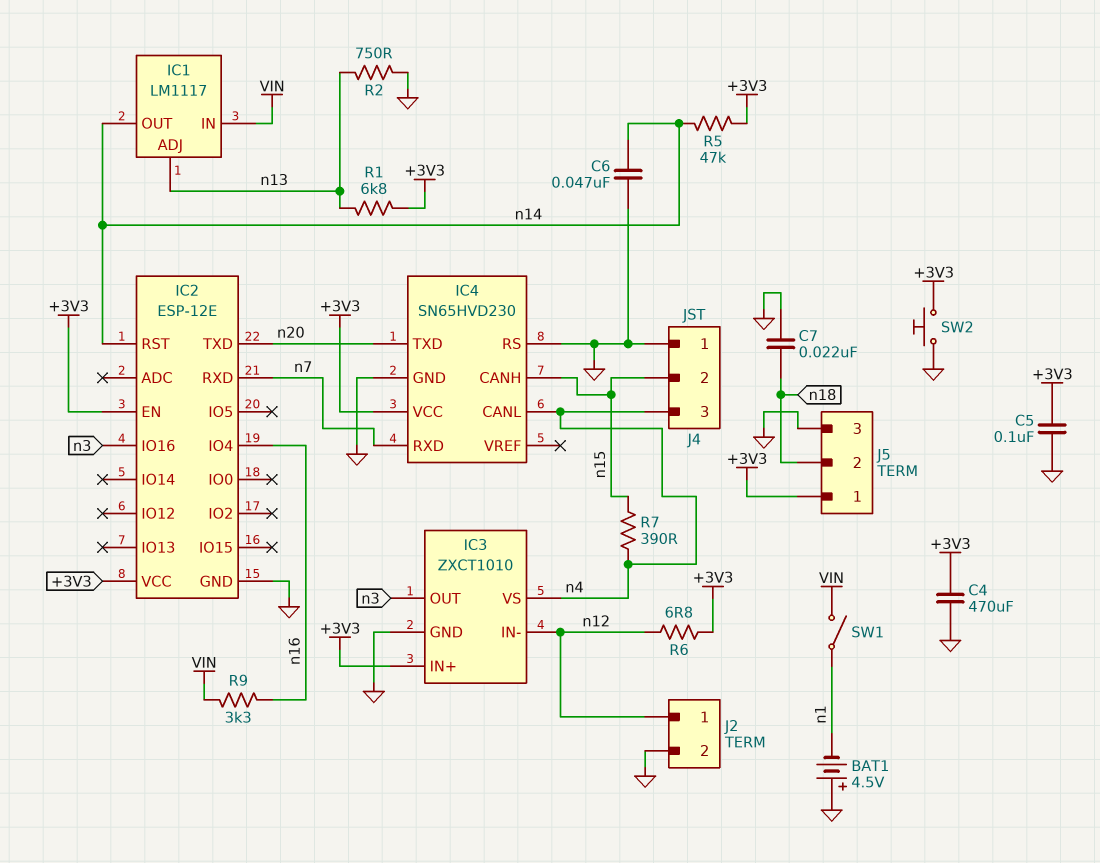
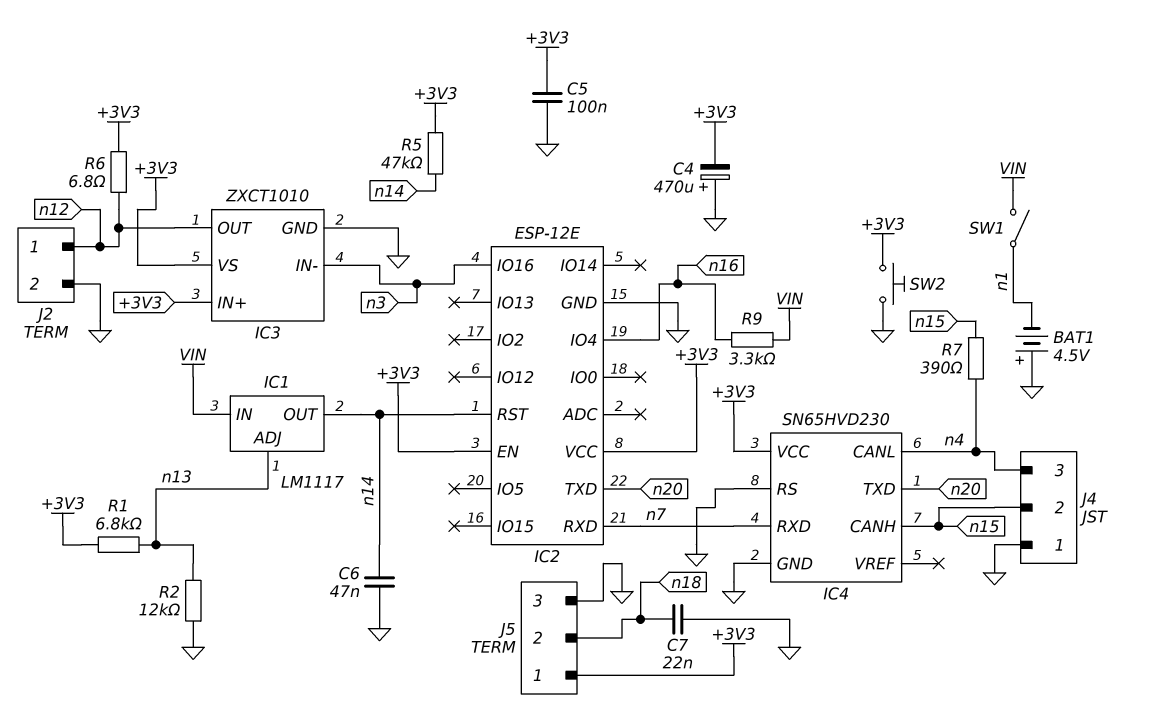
C4: 470uF (+3V3, GND) -> 470uF (plus GND, minus +3V3)
IC3 pin IN-: n12 -> n3
IC3 pin OUT: n3 -> n12
IC3 pin VS: n4 -> +3V3
R2: 750 (GND, n13) -> 12k (GND, n13)

